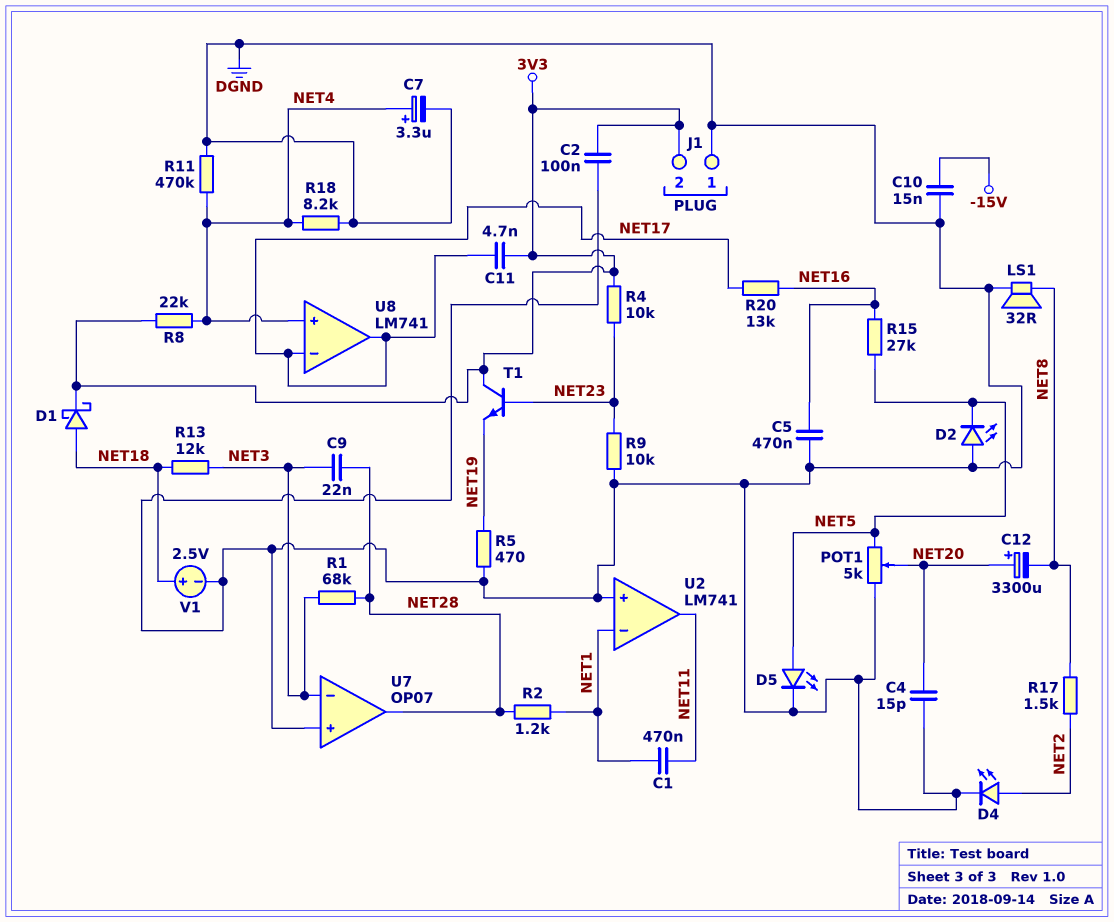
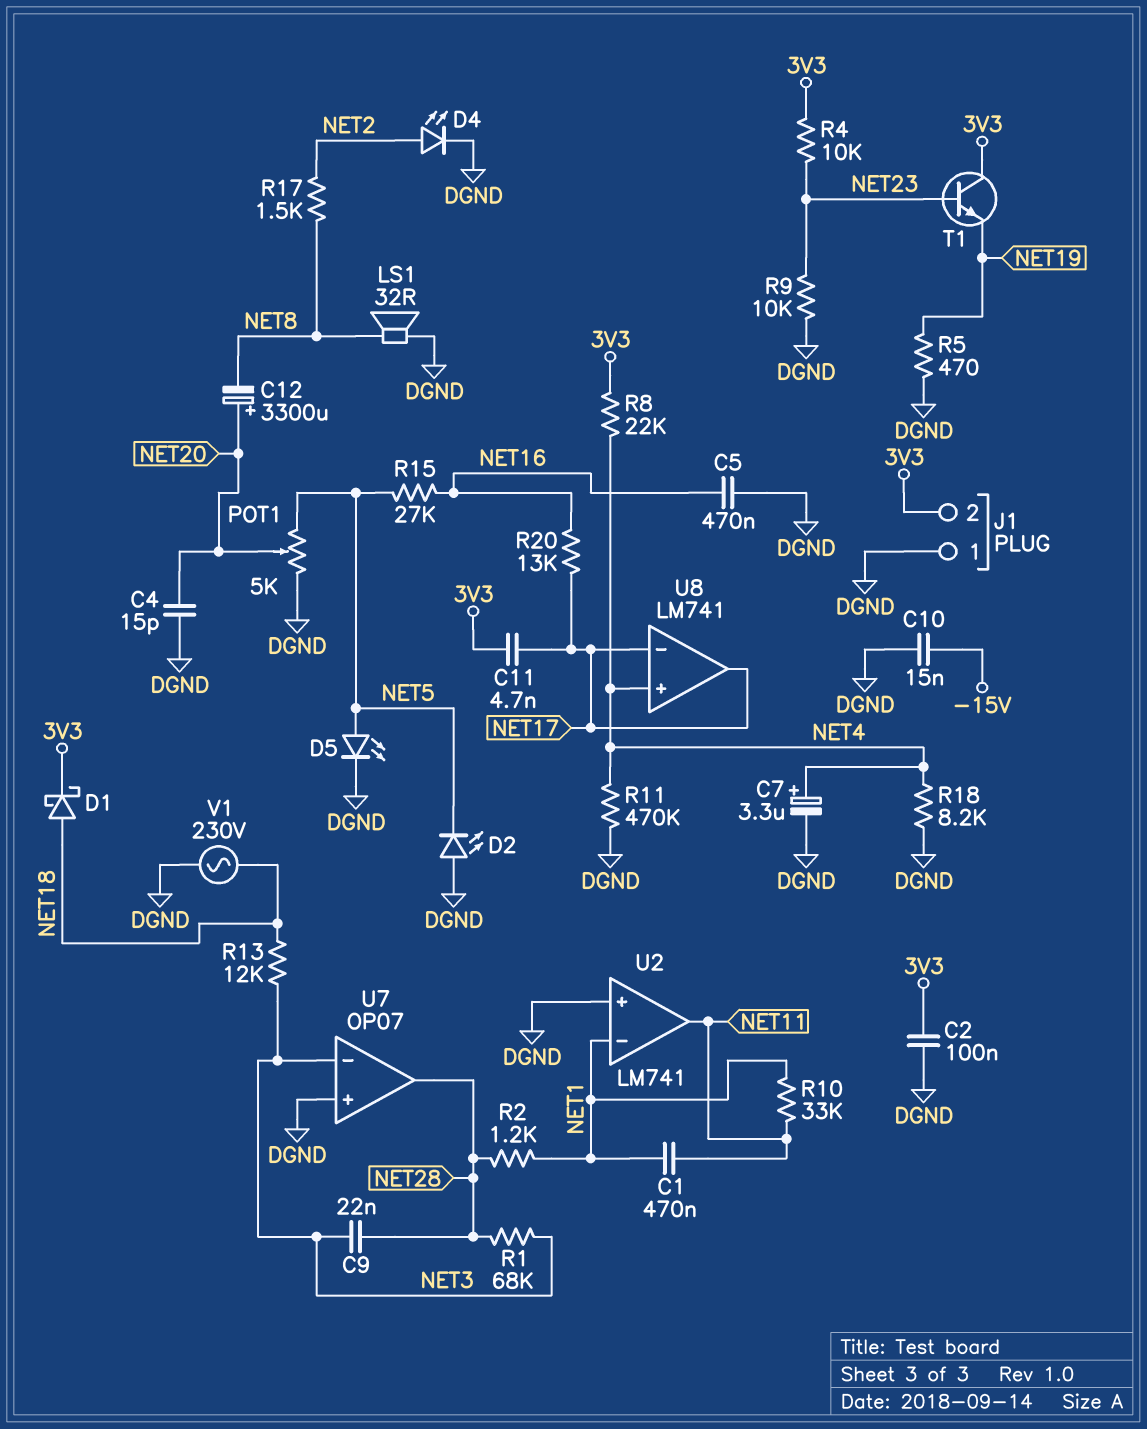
R10: none -> 33k (NET1, NET11)
V1: 2.5V (plus NET18, minus DGND) -> AC 230V (DGND, NET18)

